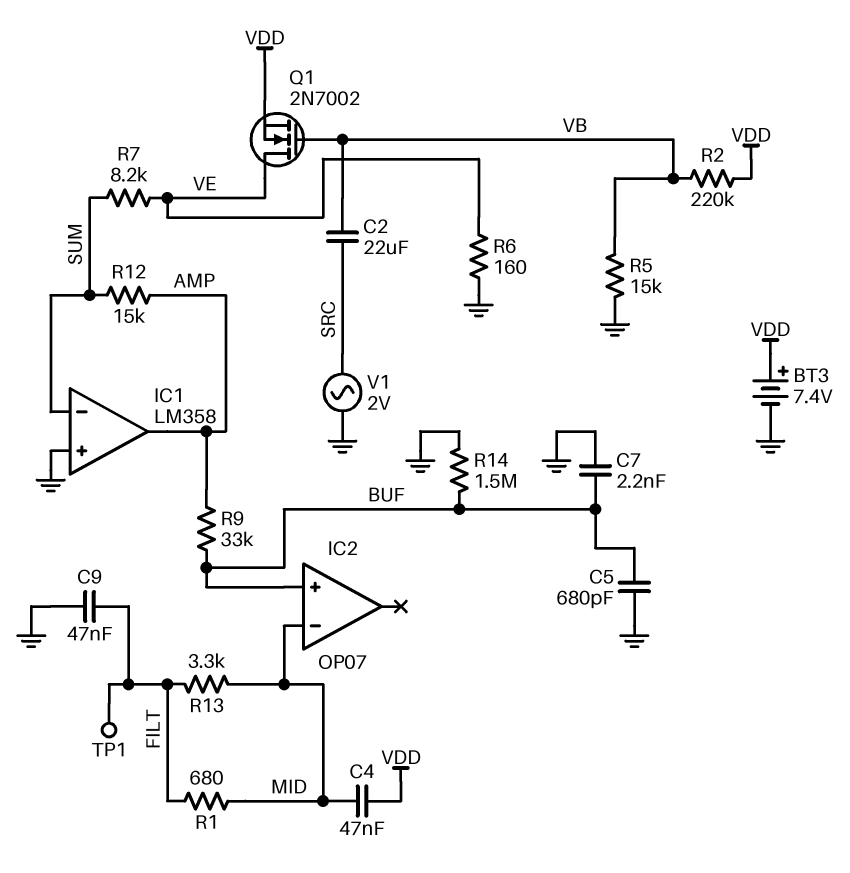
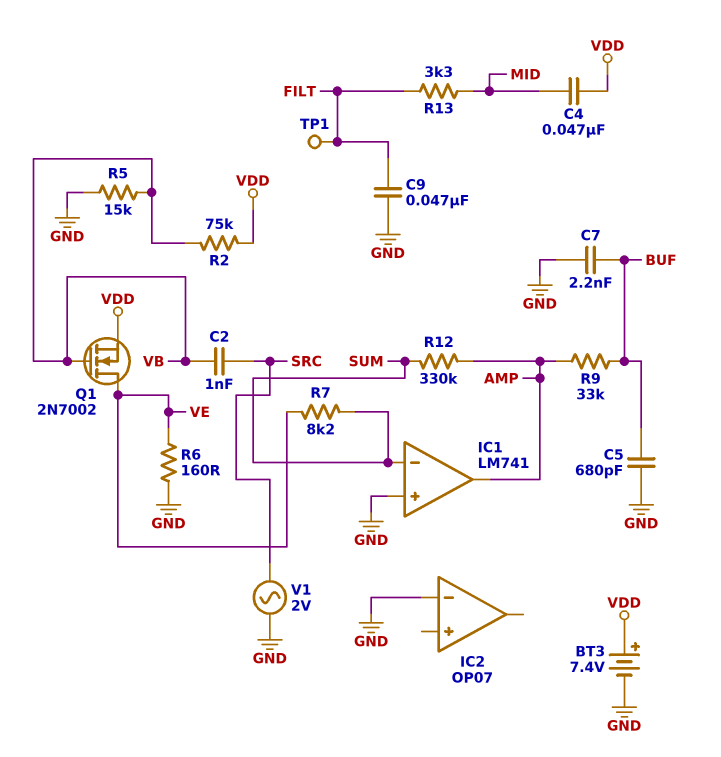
C2: 22uF (SRC, VB) -> 1nF (SRC, VB)
IC1: LM358 -> LM741
IC2 pin in+: BUF -> none
IC2 pin in-: MID -> GND
R1: 680 (FILT, MID) -> none
R2: 220k (VB, VDD) -> 75k (VB, VDD)
R12: 15k (AMP, SUM) -> 330k (AMP, SUM)
R14: 1.5M (BUF, GND) -> none

